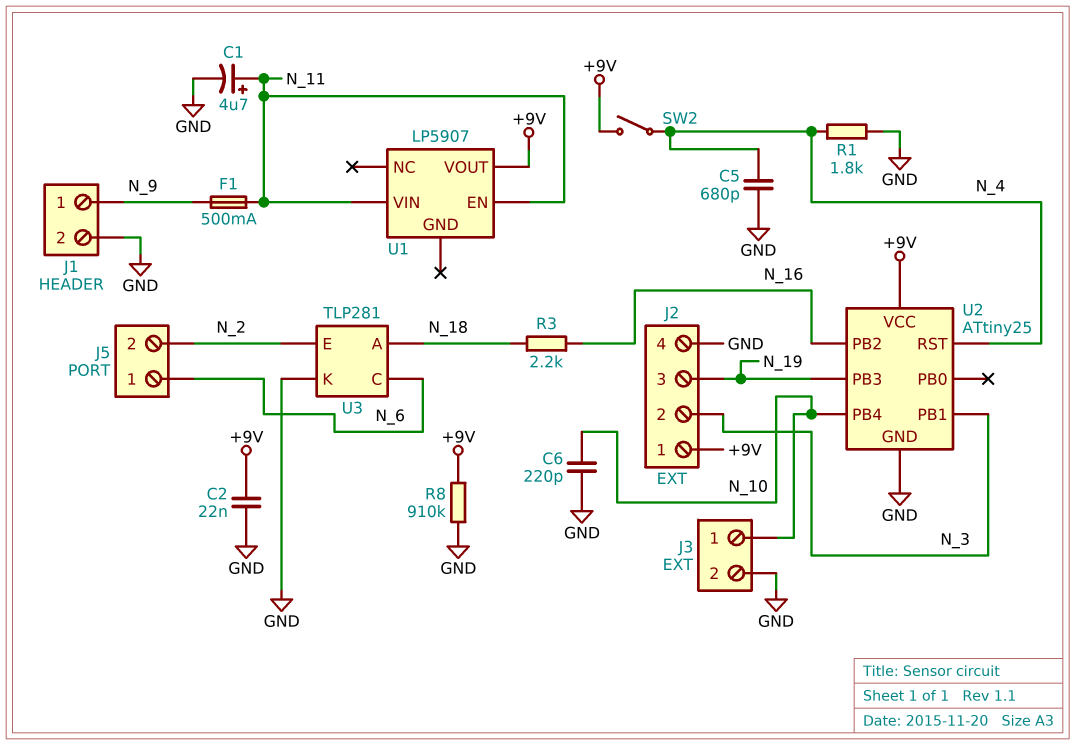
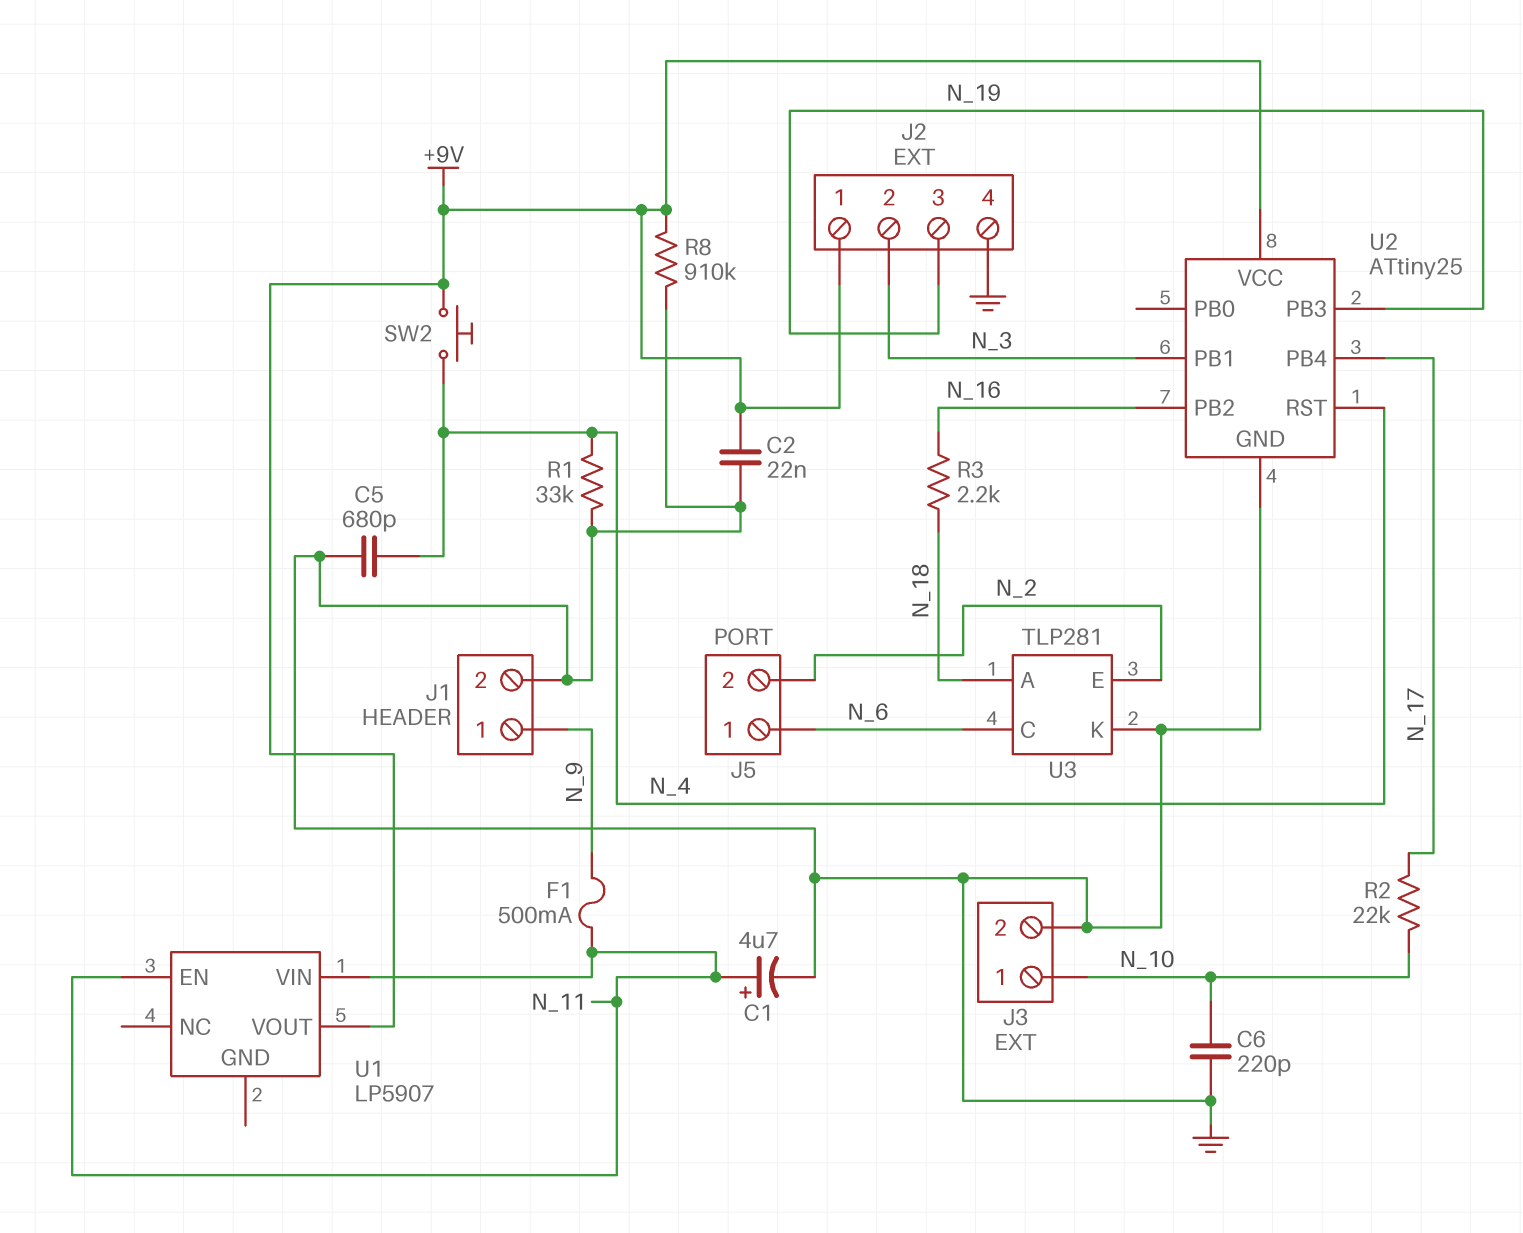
R1: 1.8k (GND, N_4) -> 33k (GND, N_4)
R2: none -> 22k (N_10, N_17)
SW2: switch (+9V, N_4) -> button (+9V, N_4)
U2 pin PB4: N_10 -> N_17

